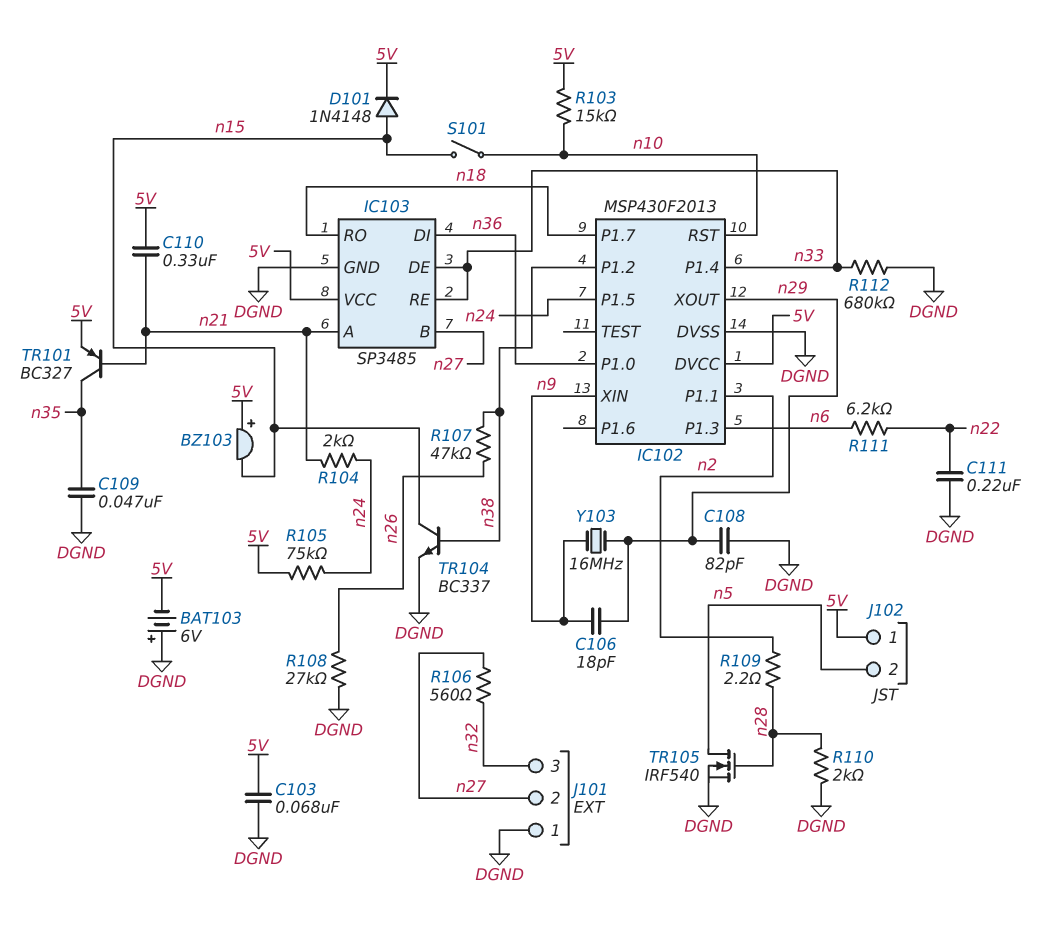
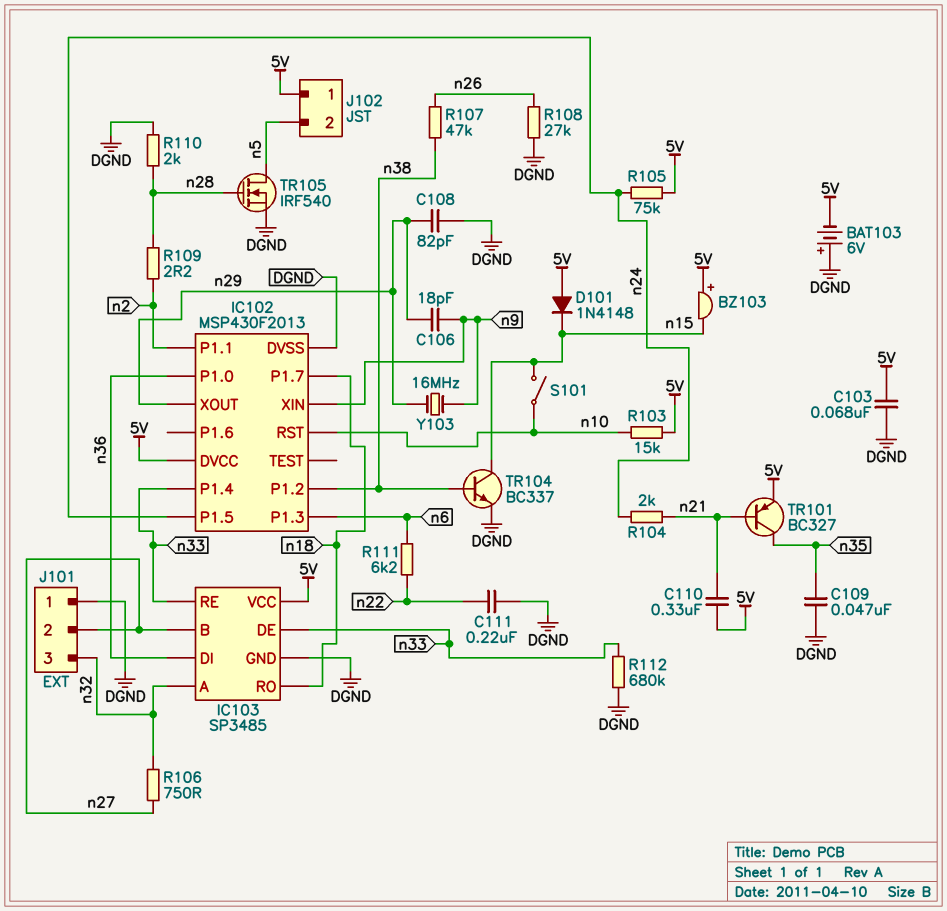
D101: diode 1N4148 (A n15, K 5V) -> diode 1N4148 (A 5V, K n15)
IC103 pin A: n21 -> n32
R106: 560 (n27, n32) -> 750 (n27, n32)

